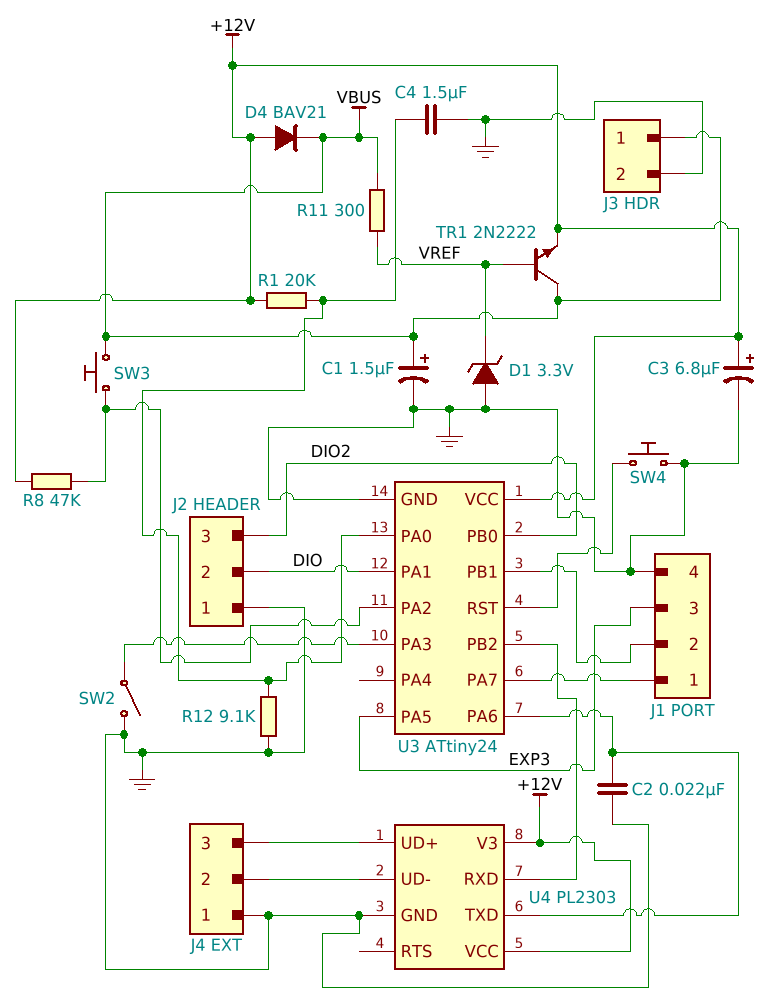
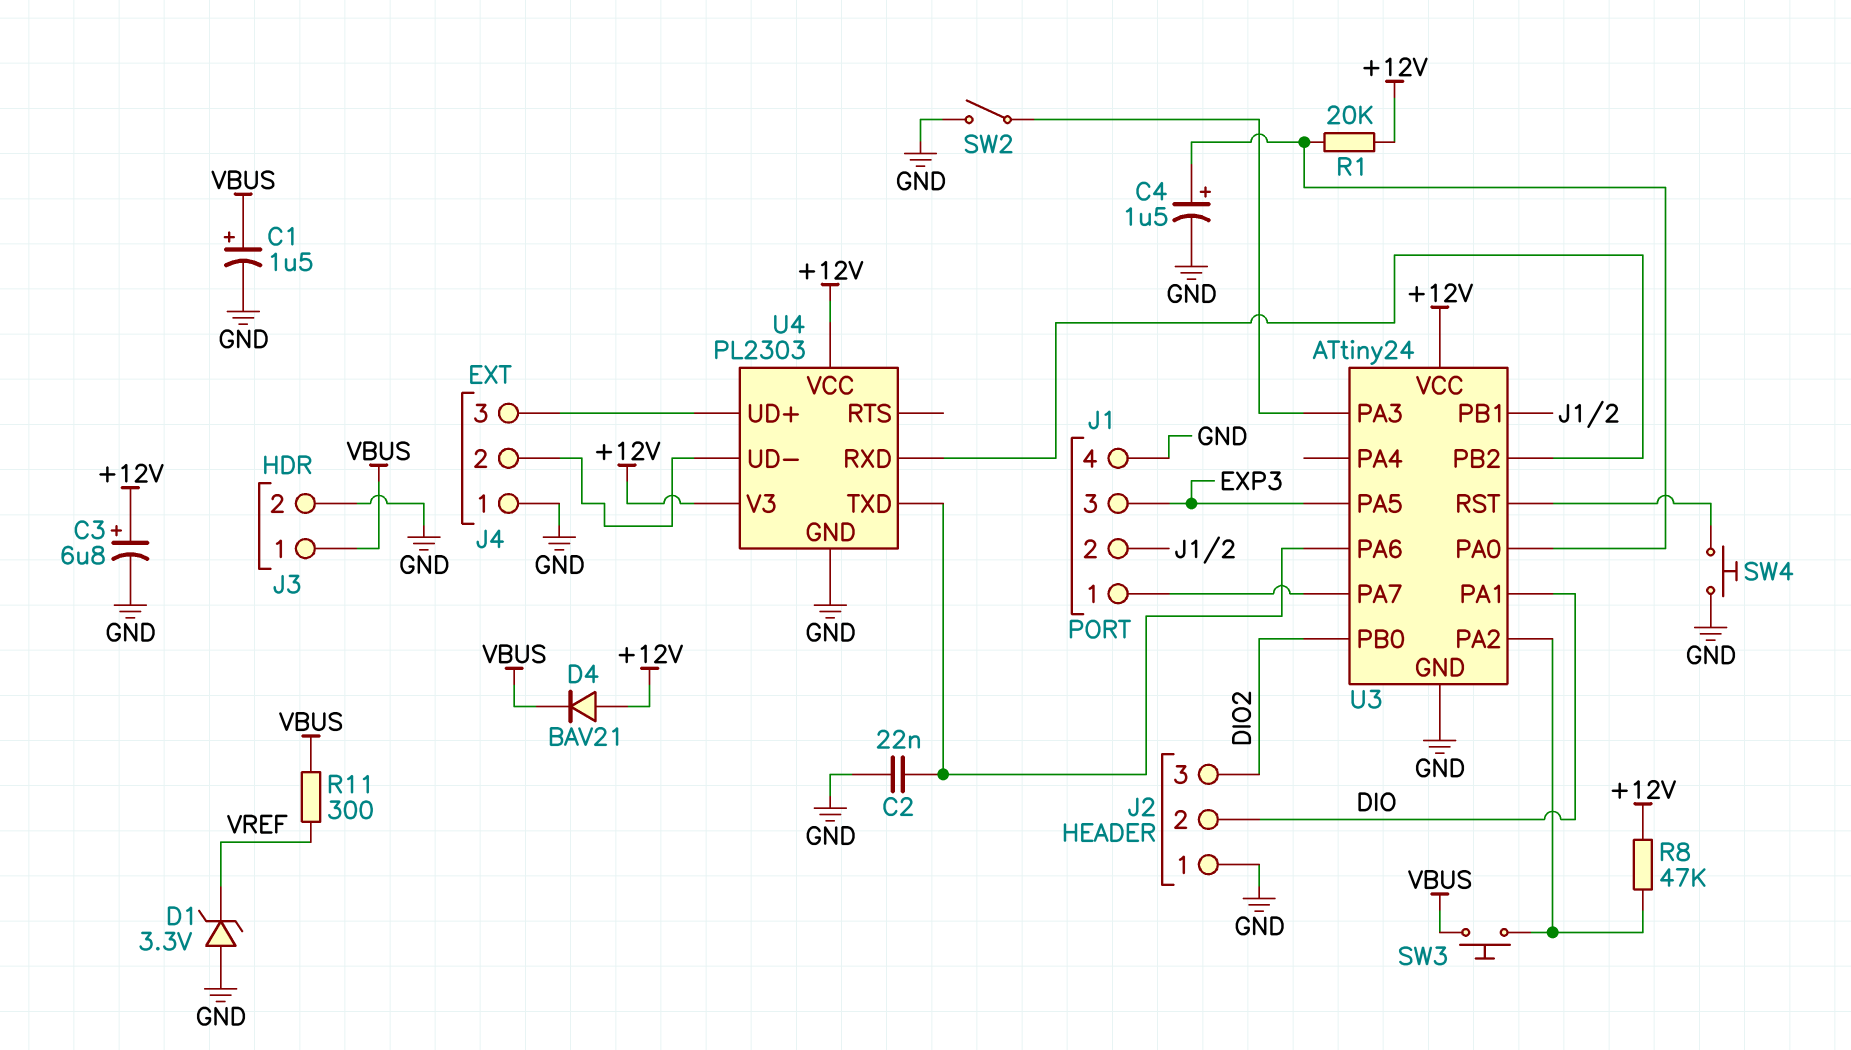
C4: 1.5uF (GND, U3/PA0) -> 1.5uF (plus U3/PA0, minus GND)
R12: 9.1k (GND, U3/PA0) -> none
TR1: NPN 2N2222 (B VREF, C VBUS, E +12V) -> none

